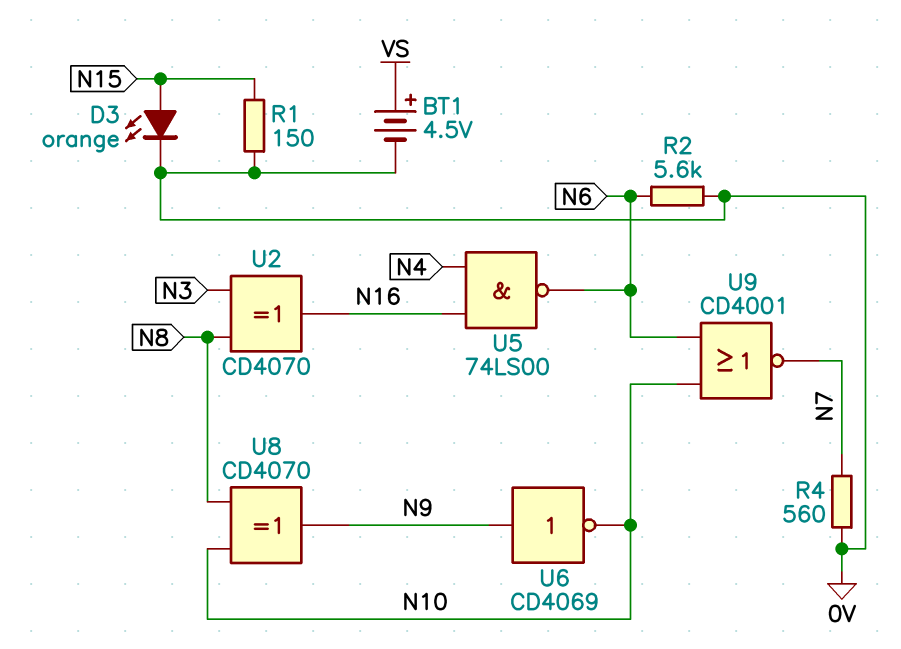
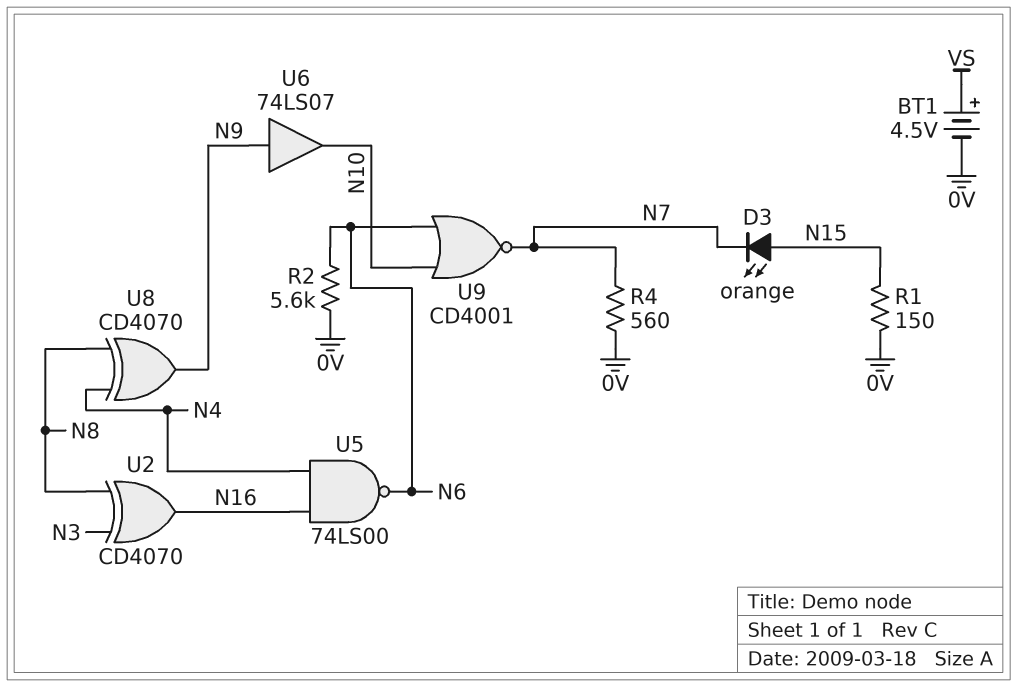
D3: LED orange (A N15, K 0V) -> LED orange (A N15, K N7)
U6: NOT CD4069 (in N9, out N10) -> buffer 74LS07 (in N9, out N10)
U8: XOR CD4070 (in N8, in N10, out N9) -> XOR CD4070 (in N4, in N8, out N9)

